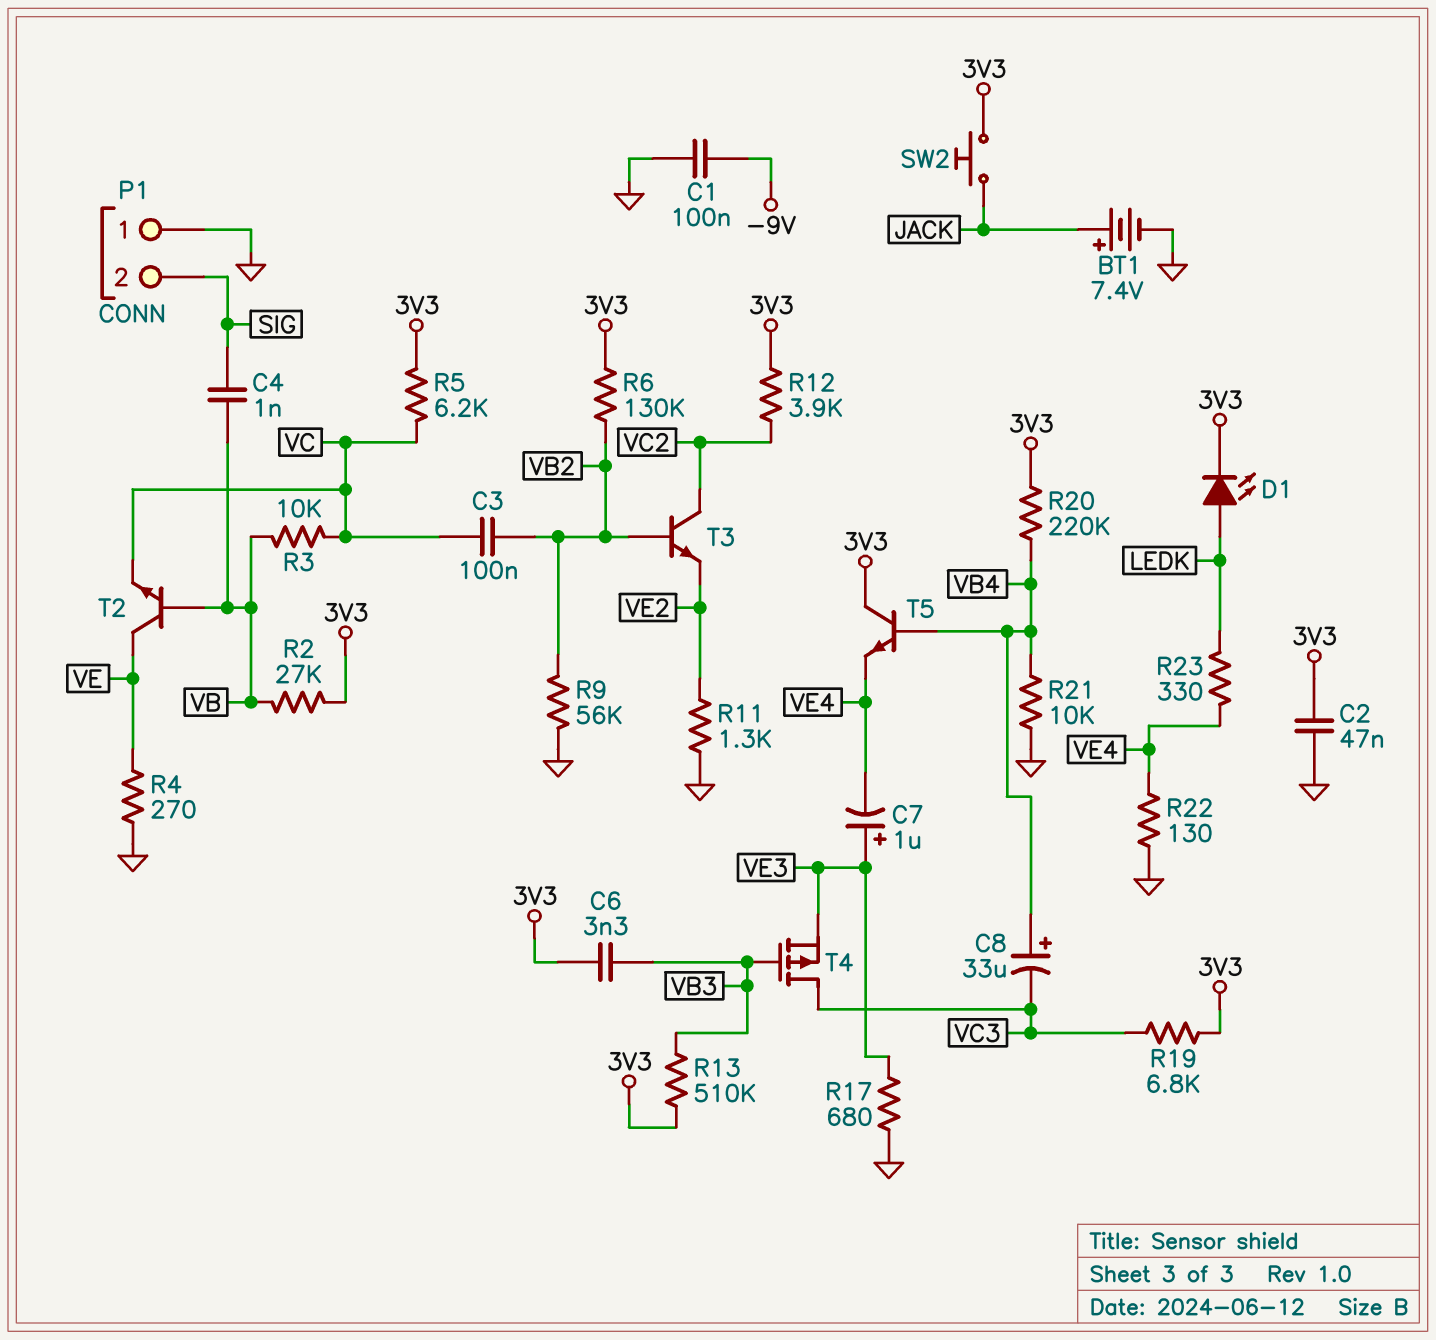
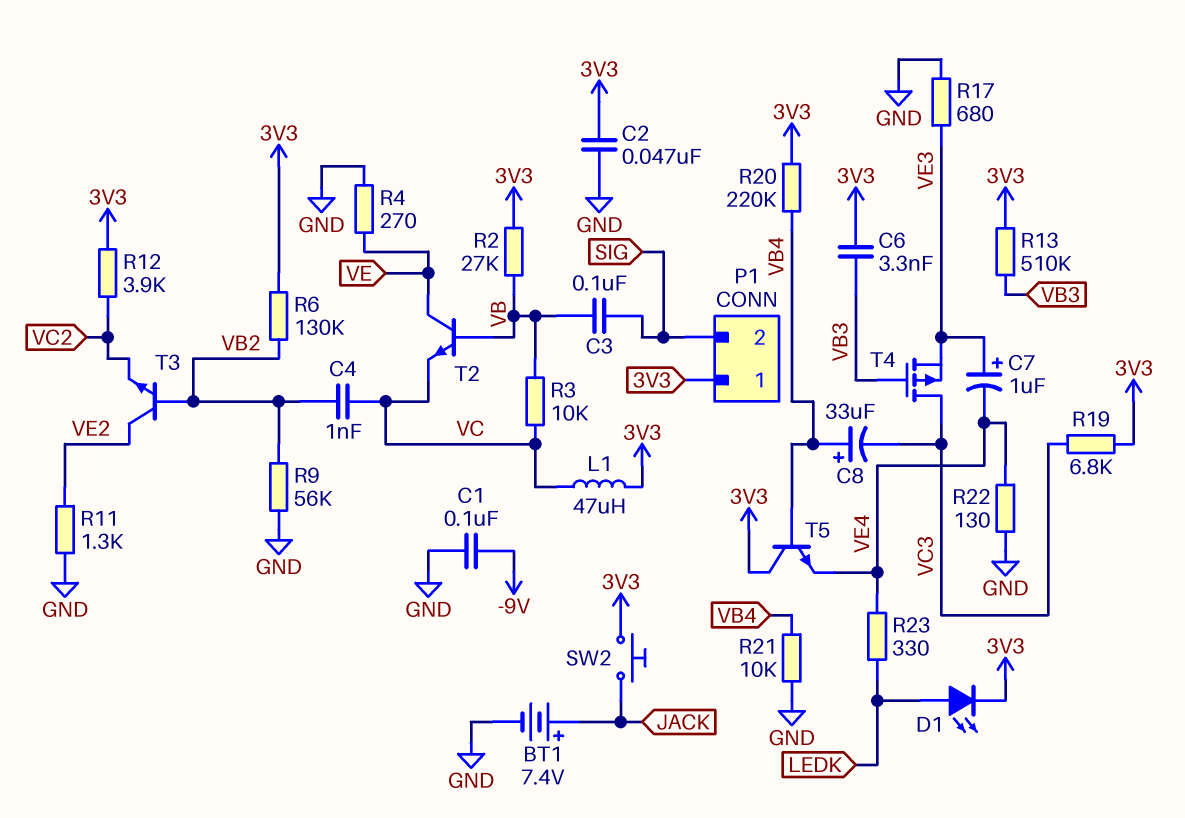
C3: 100nF (VB2, VC) -> 100nF (SIG, VB)
C4: 1nF (SIG, VB) -> 1nF (VB2, VC)
L1: none -> 47uH (3V3, VC)
P1 pin 1: GND -> 3V3
R5: 6.2k (3V3, VC) -> none
T3: NPN (B VB2, C VC2, E VE2) -> NPN (B VB2, C VE2, E VC2)

